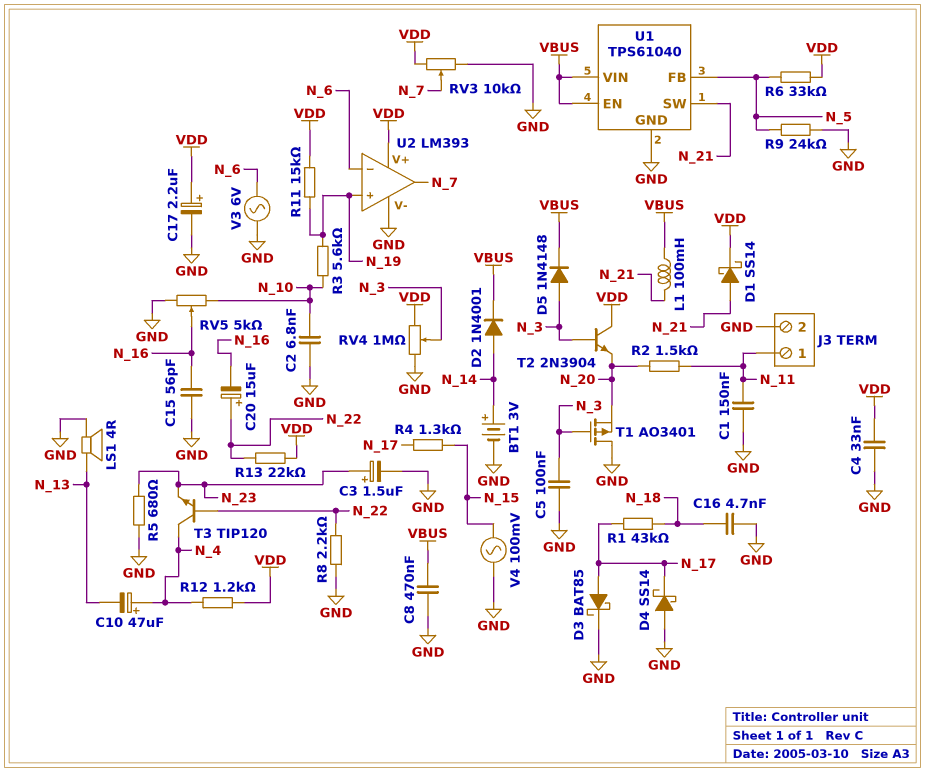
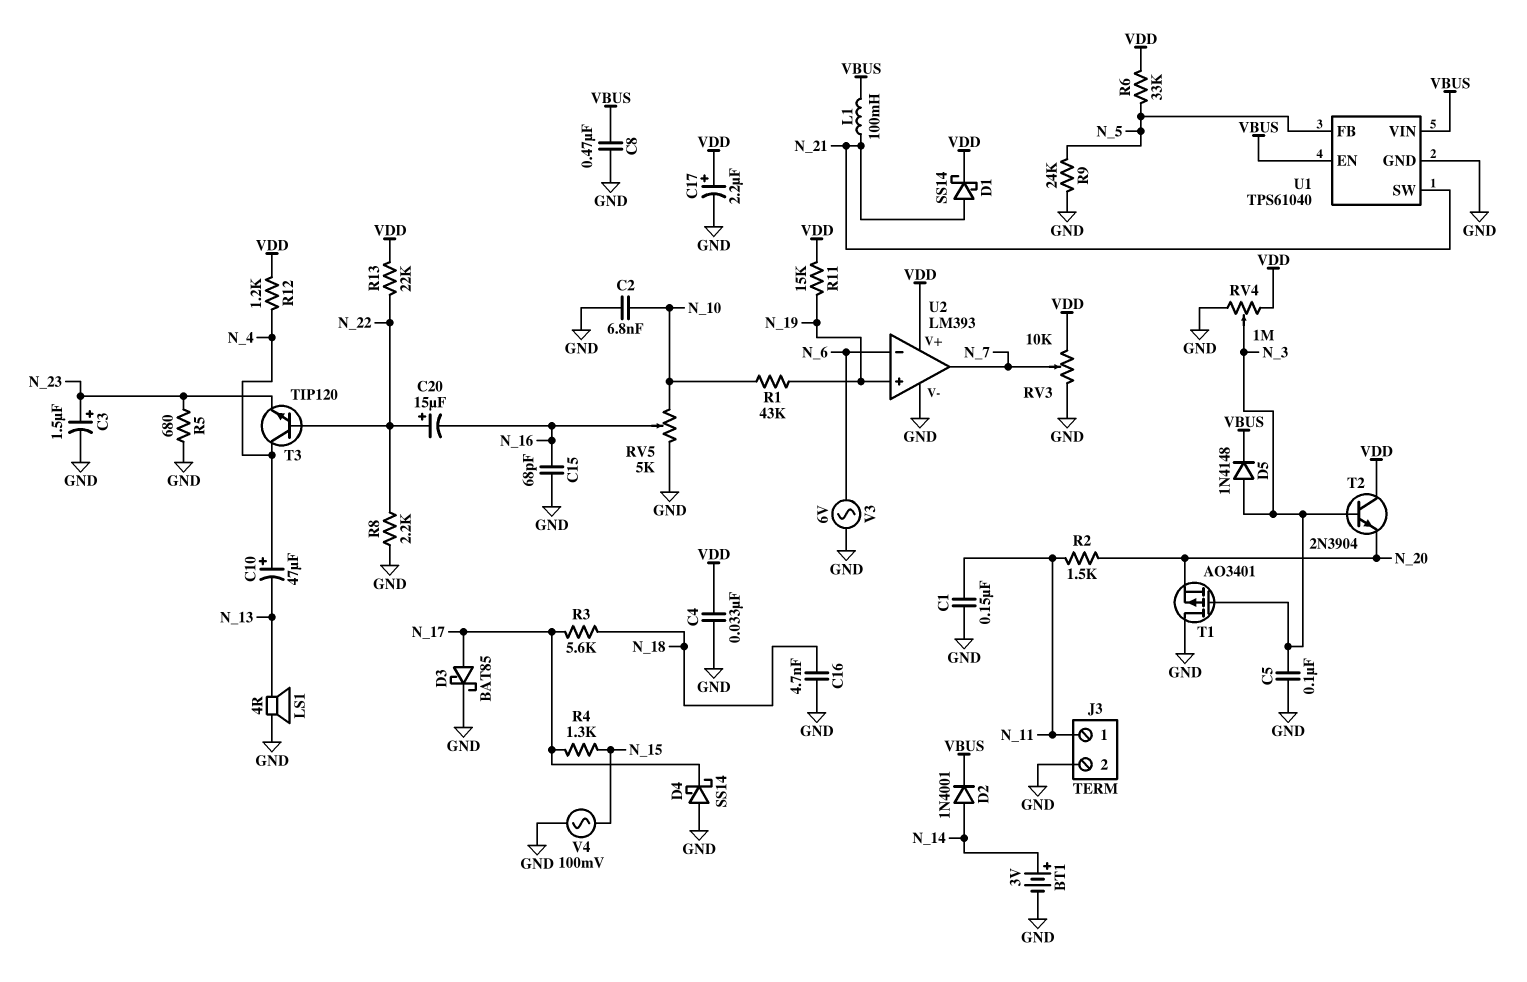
C15: 56pF (GND, N_16) -> 68pF (GND, N_16)
R1: 43k (N_17, N_18) -> 43k (N_10, N_19)
R3: 5.6k (N_10, N_19) -> 5.6k (N_17, N_18)

